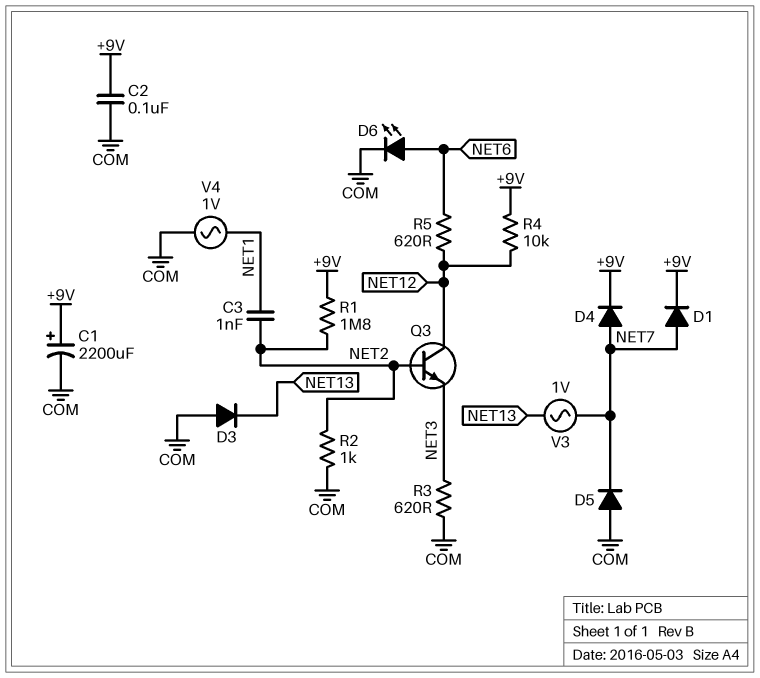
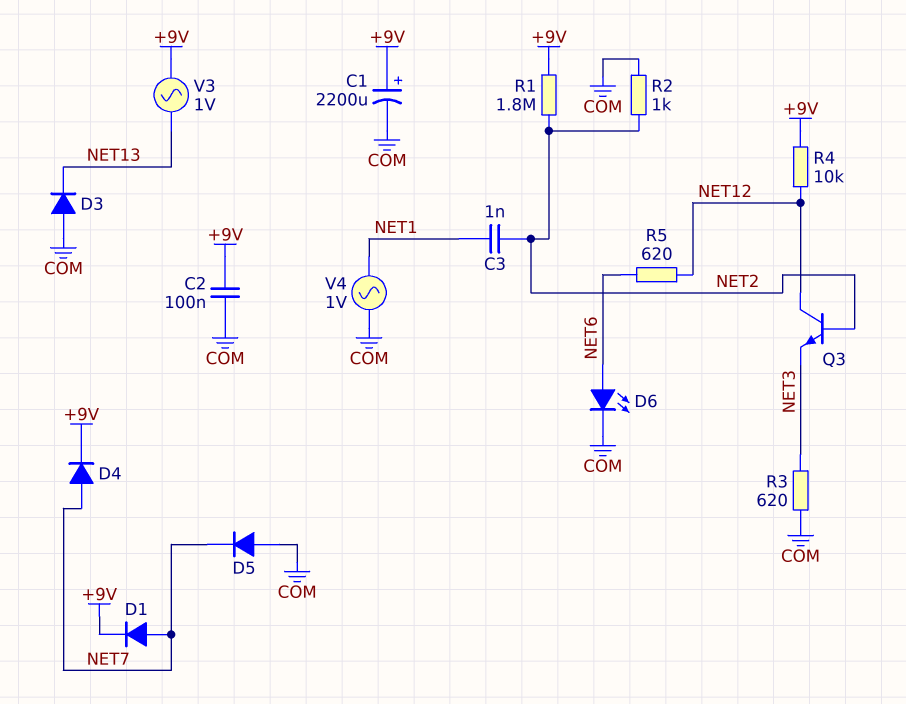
V3: AC 1V (NET7, NET13) -> AC 1V (+9V, NET13)

